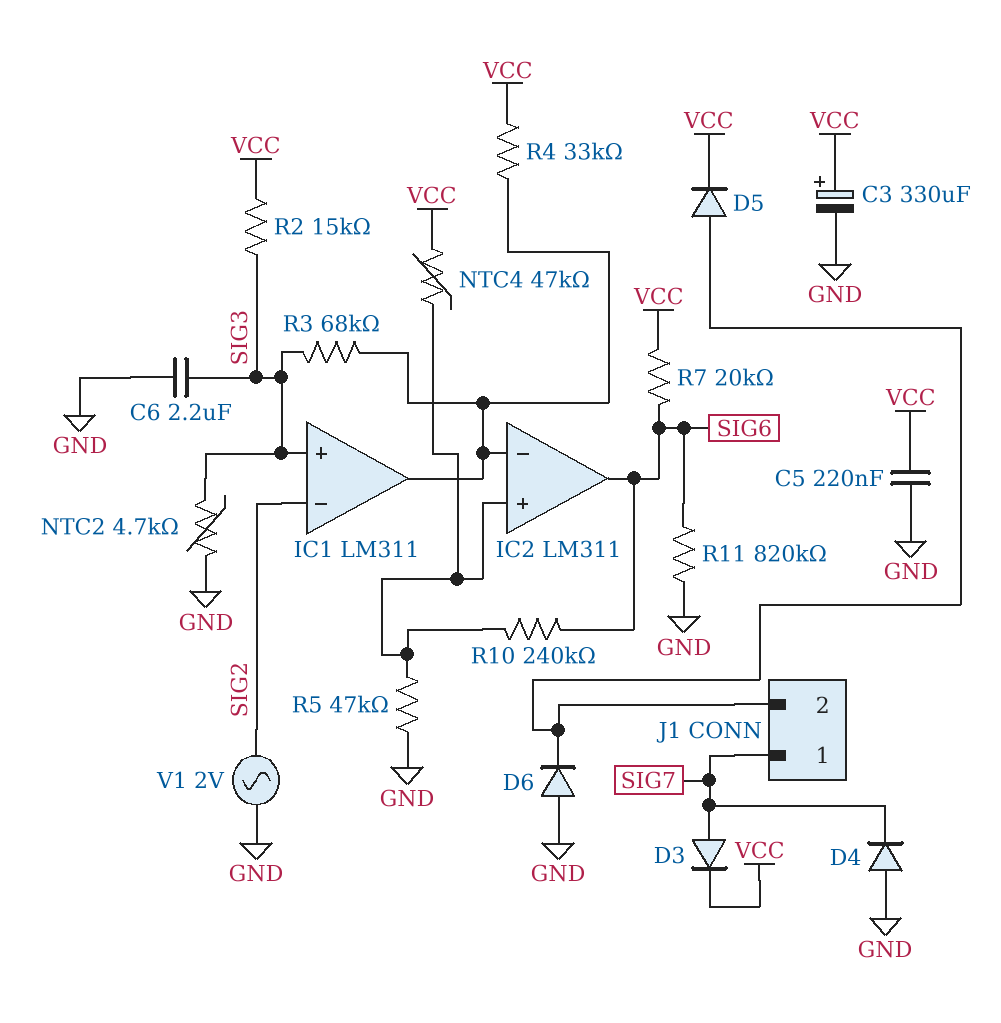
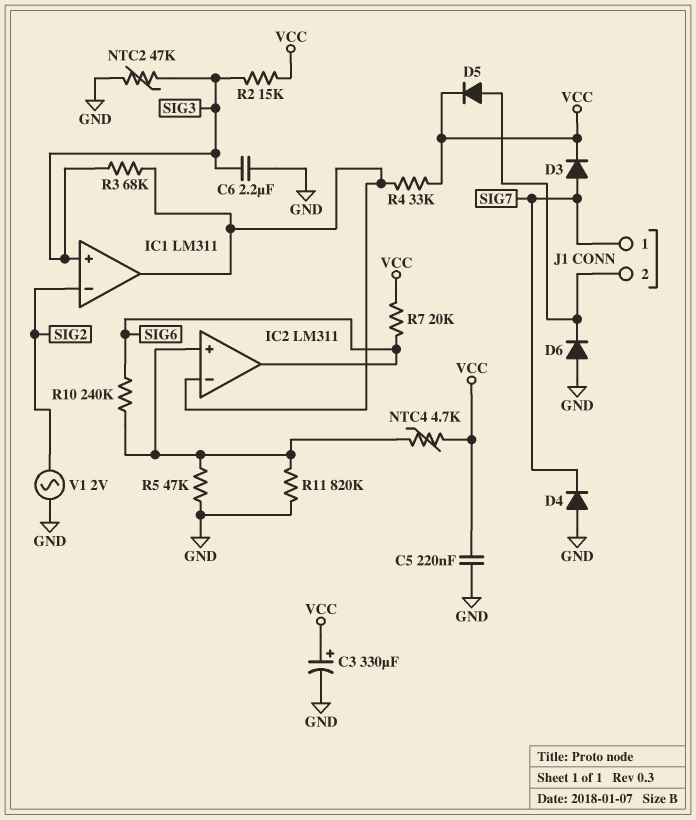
NTC2: 4.7k (GND, SIG3) -> 47k (GND, SIG3)
NTC4: 47k (IC2/in+, VCC) -> 4.7k (IC2/in+, VCC)
R11: 820k (GND, SIG6) -> 820k (GND, IC2/in+)

